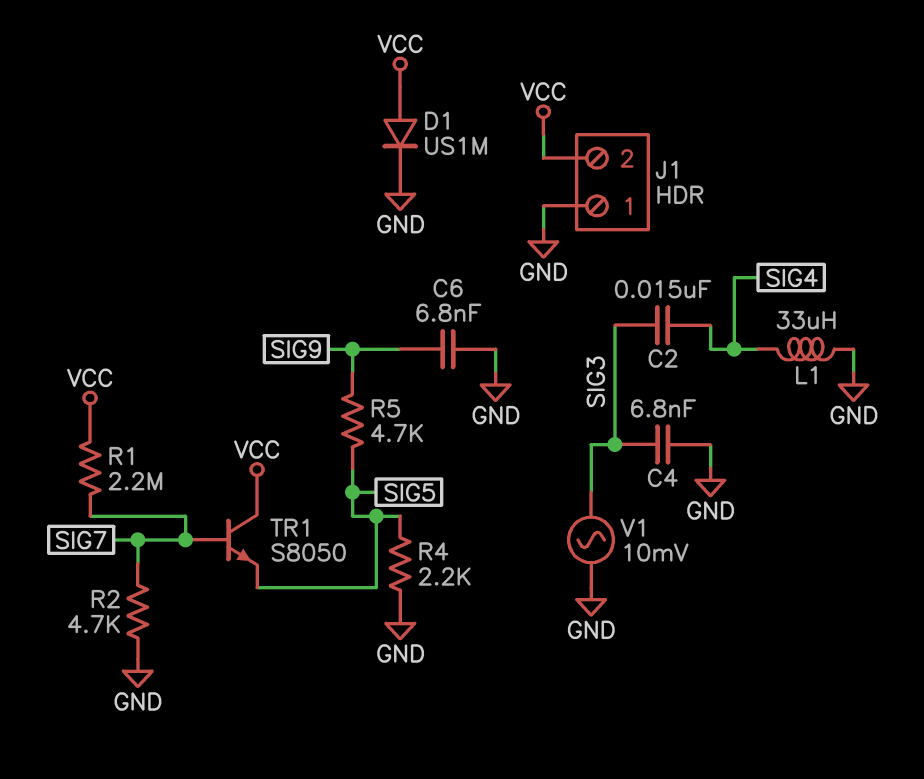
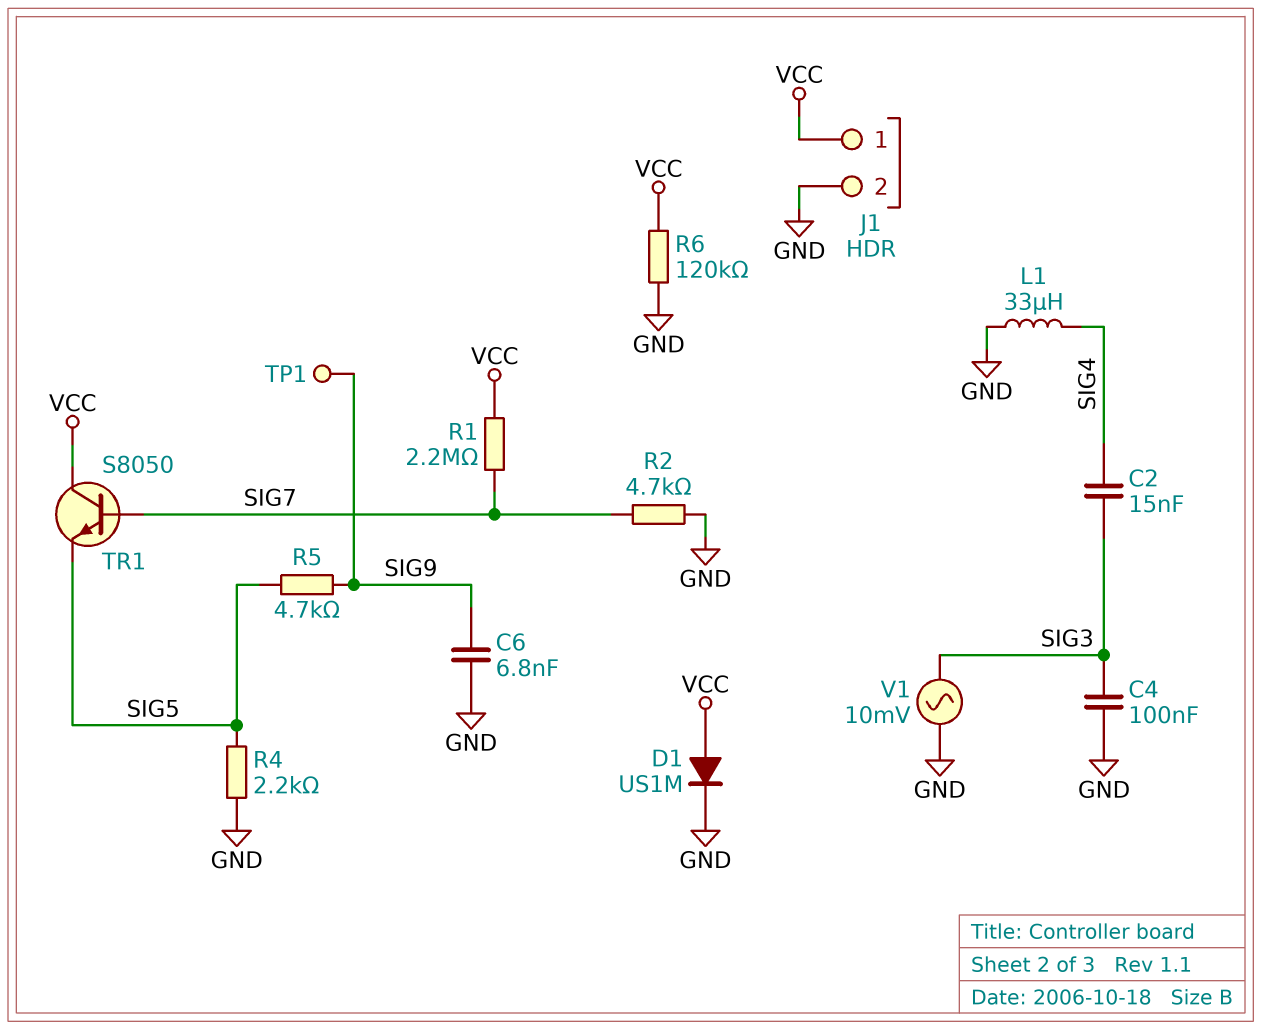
C4: 6.8nF (GND, SIG3) -> 100nF (GND, SIG3)
J1 pin 1: GND -> VCC
J1 pin 2: VCC -> GND
R6: none -> 120k (GND, VCC)
TP1: none -> test point (SIG9)

